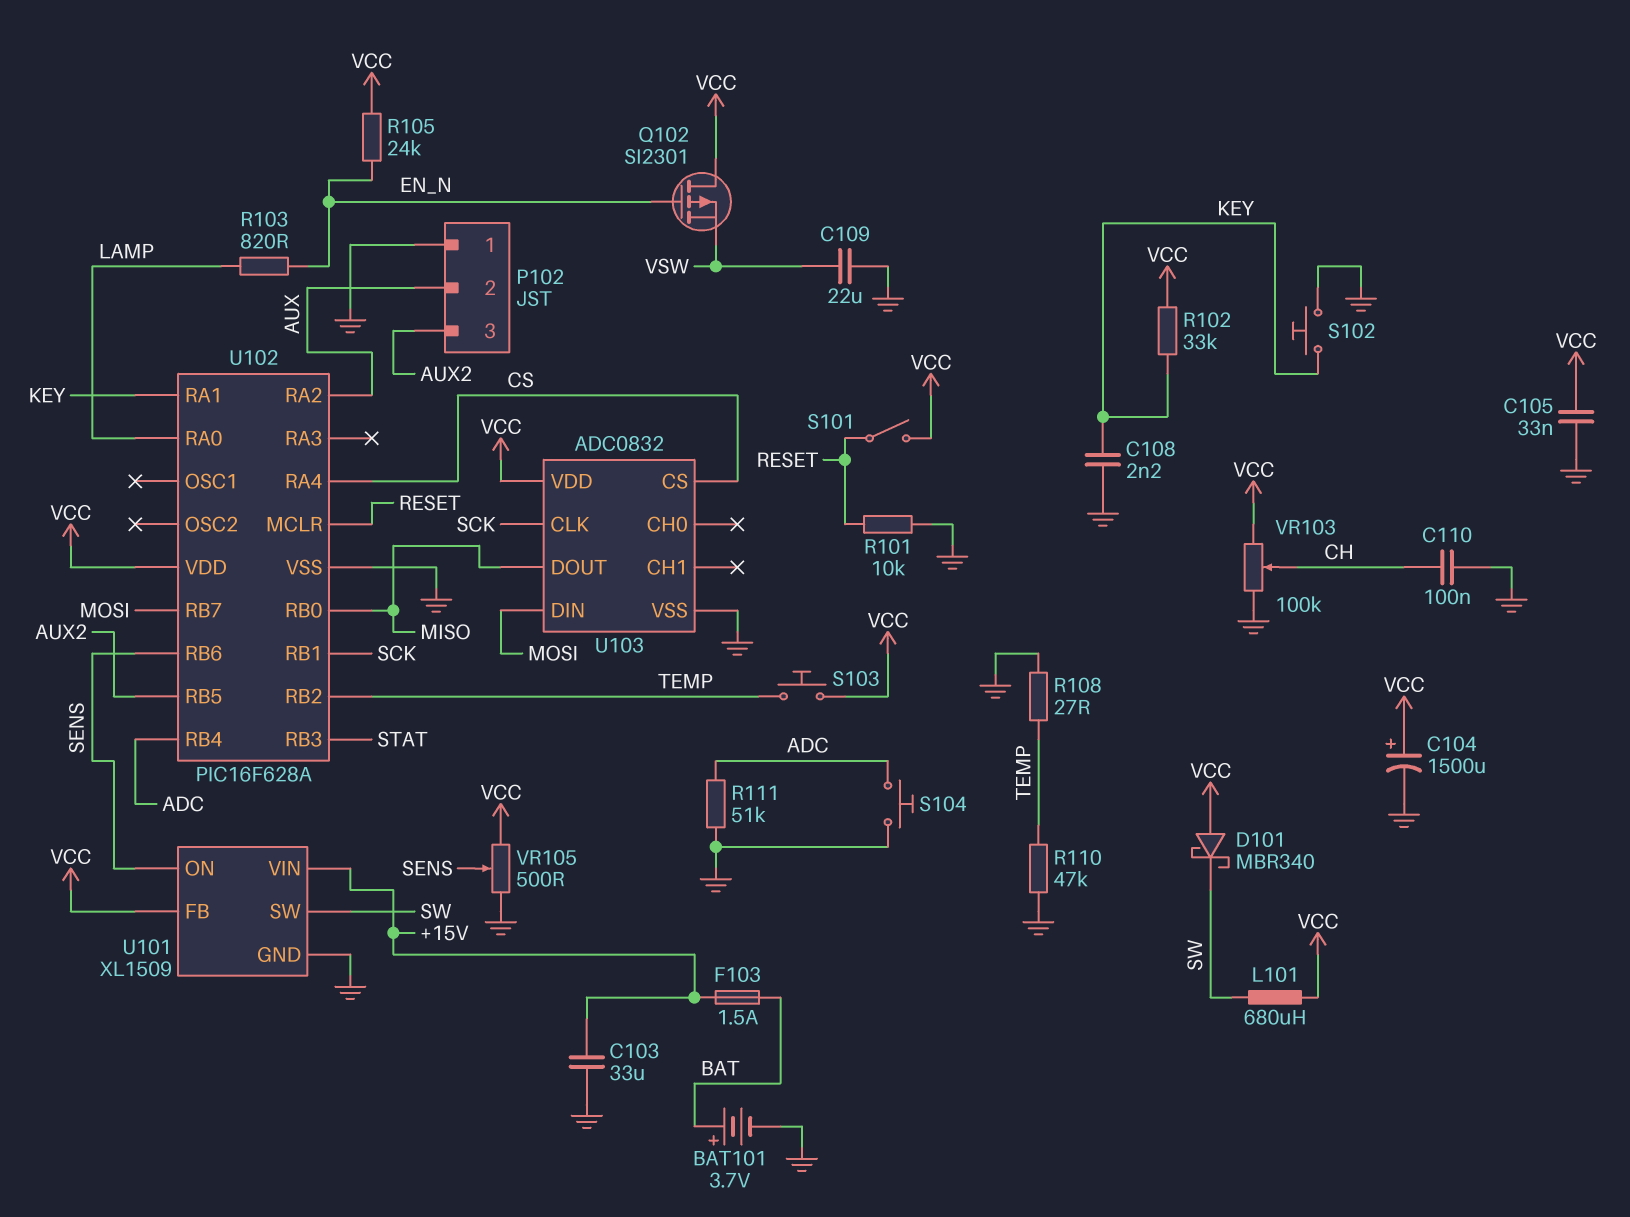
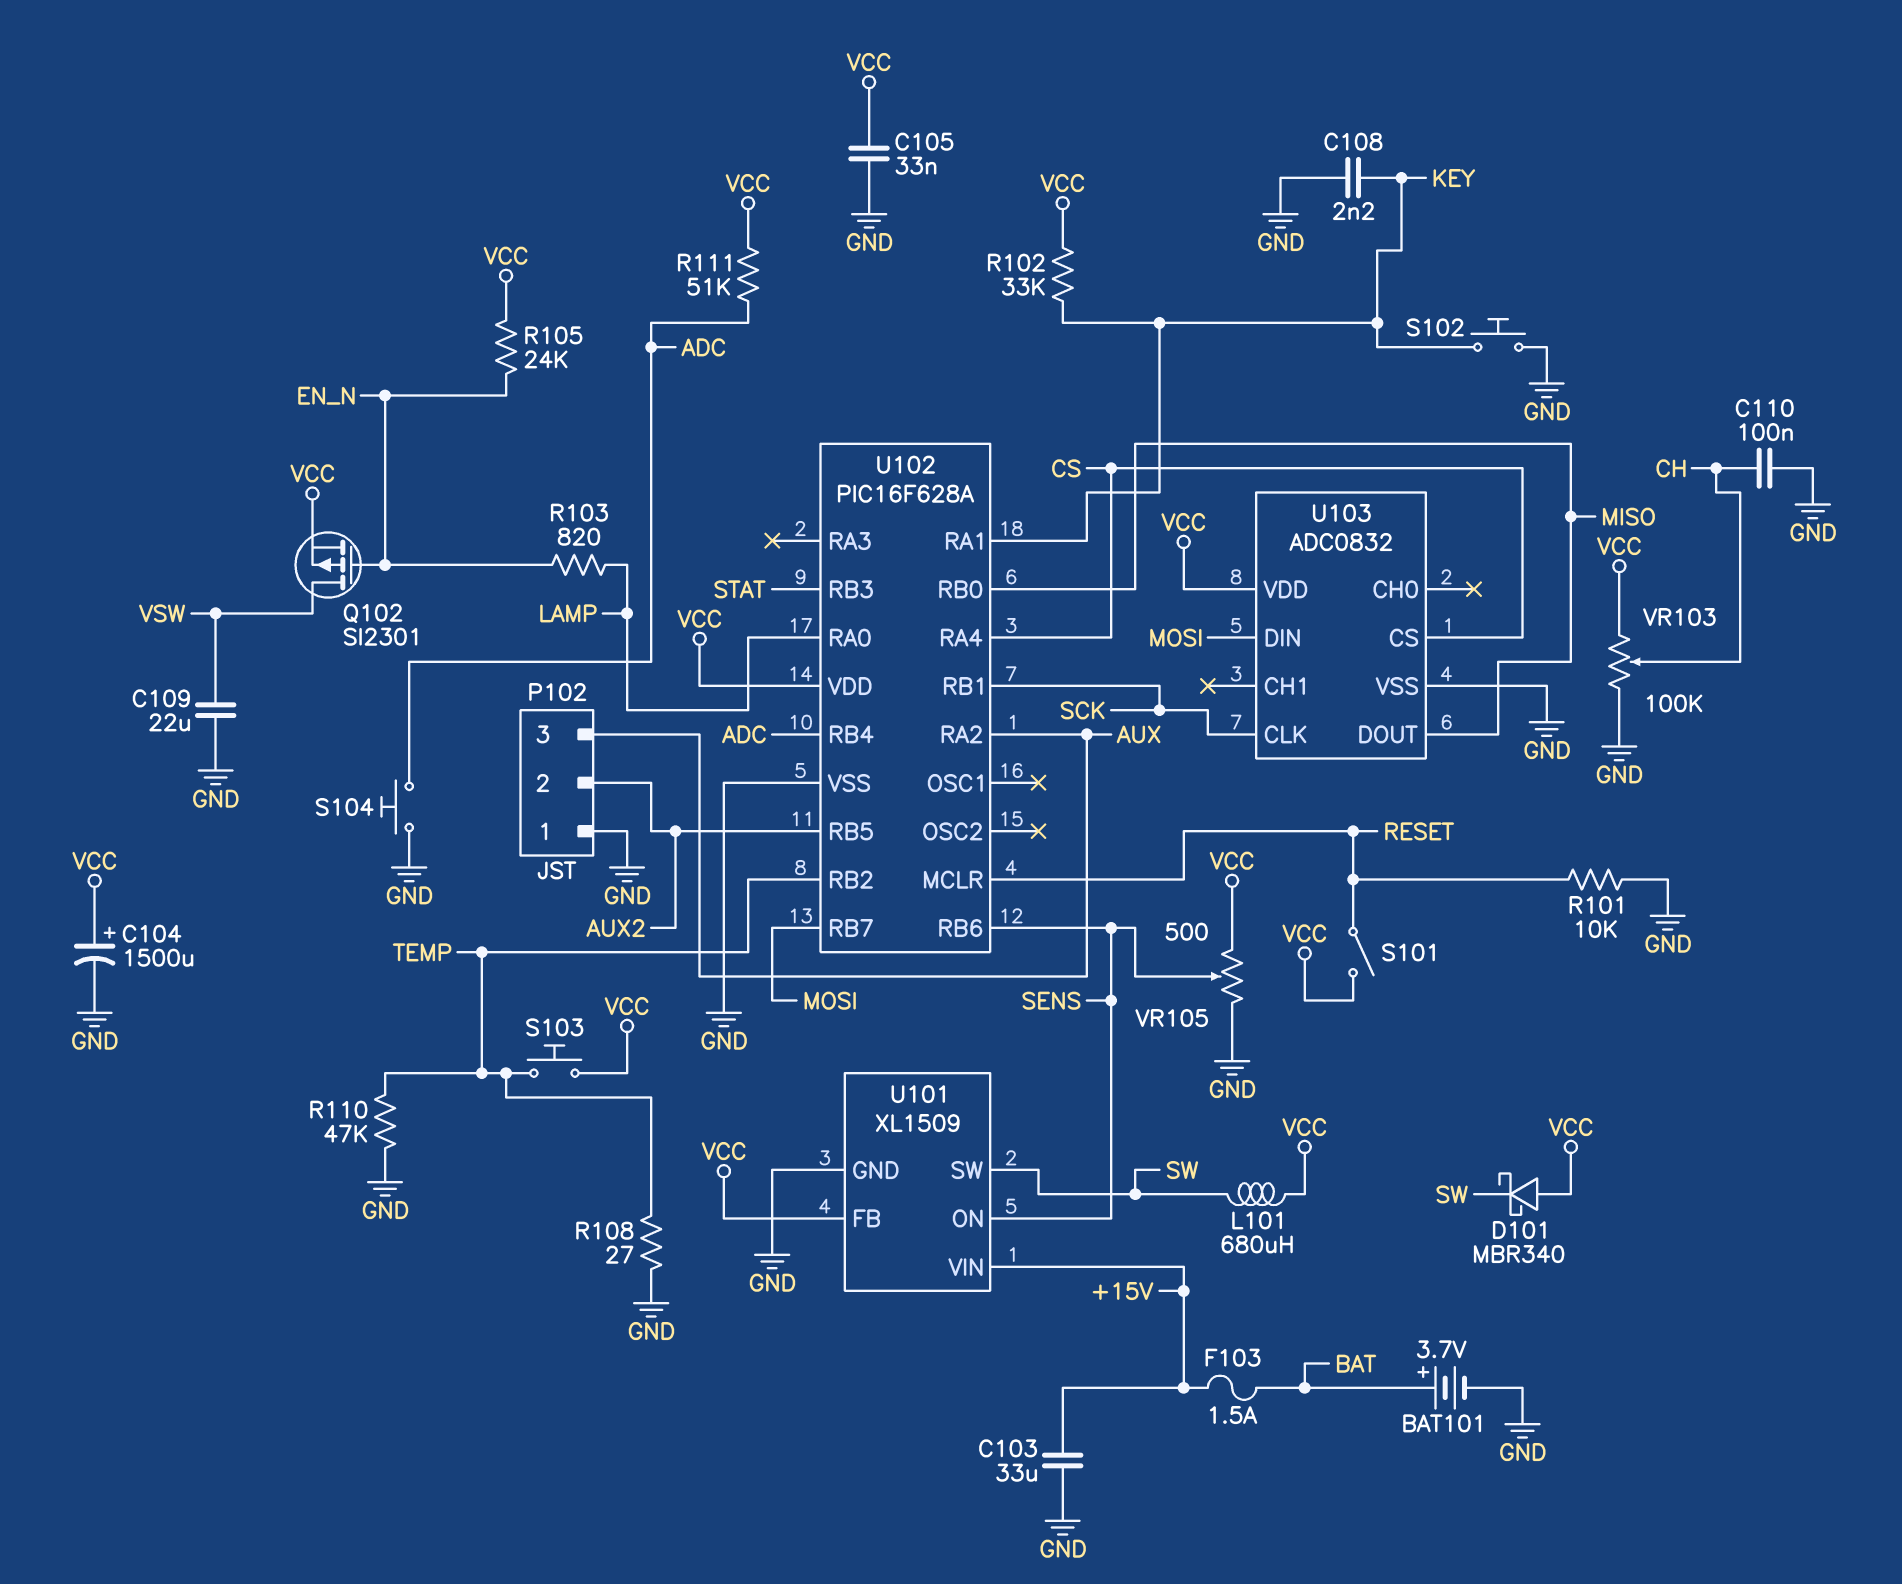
P102 pin 2: AUX -> AUX2
P102 pin 3: AUX2 -> AUX
Q102: PMOS SI2301 (G EN_N, D VCC, S VSW) -> PMOS SI2301 (G EN_N, D VSW, S VCC)
R111: 51k (ADC, GND) -> 51k (ADC, VCC)

